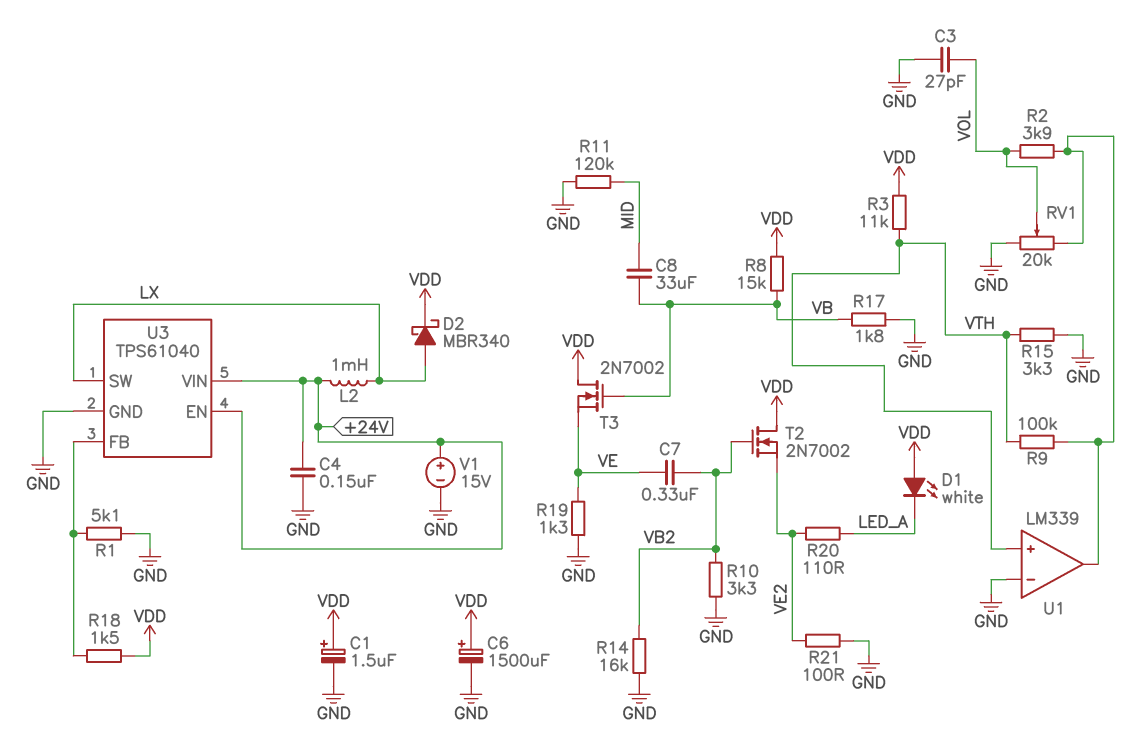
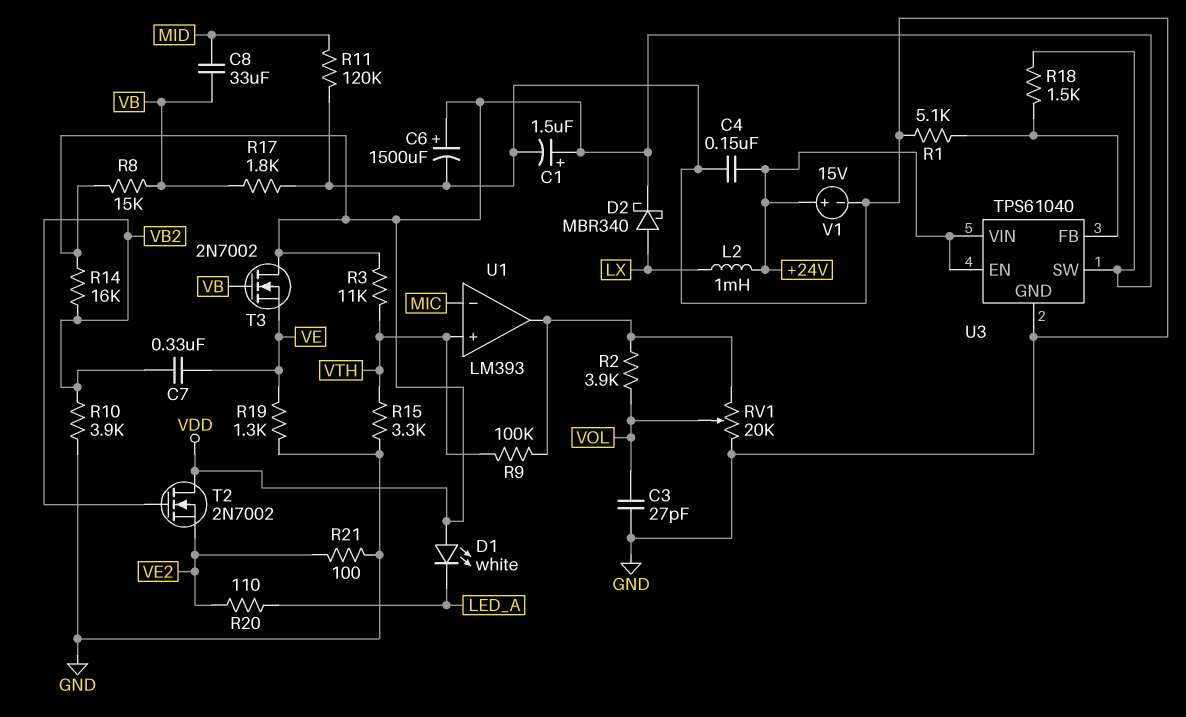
R10: 3.3k (GND, VB2) -> 3.9k (GND, VB2)
R14: 16k (GND, VB2) -> 16k (VB2, VDD)
U1: LM339 -> LM393
U1 pin in-: GND -> MIC
U3 pin SW: LX -> VDD

